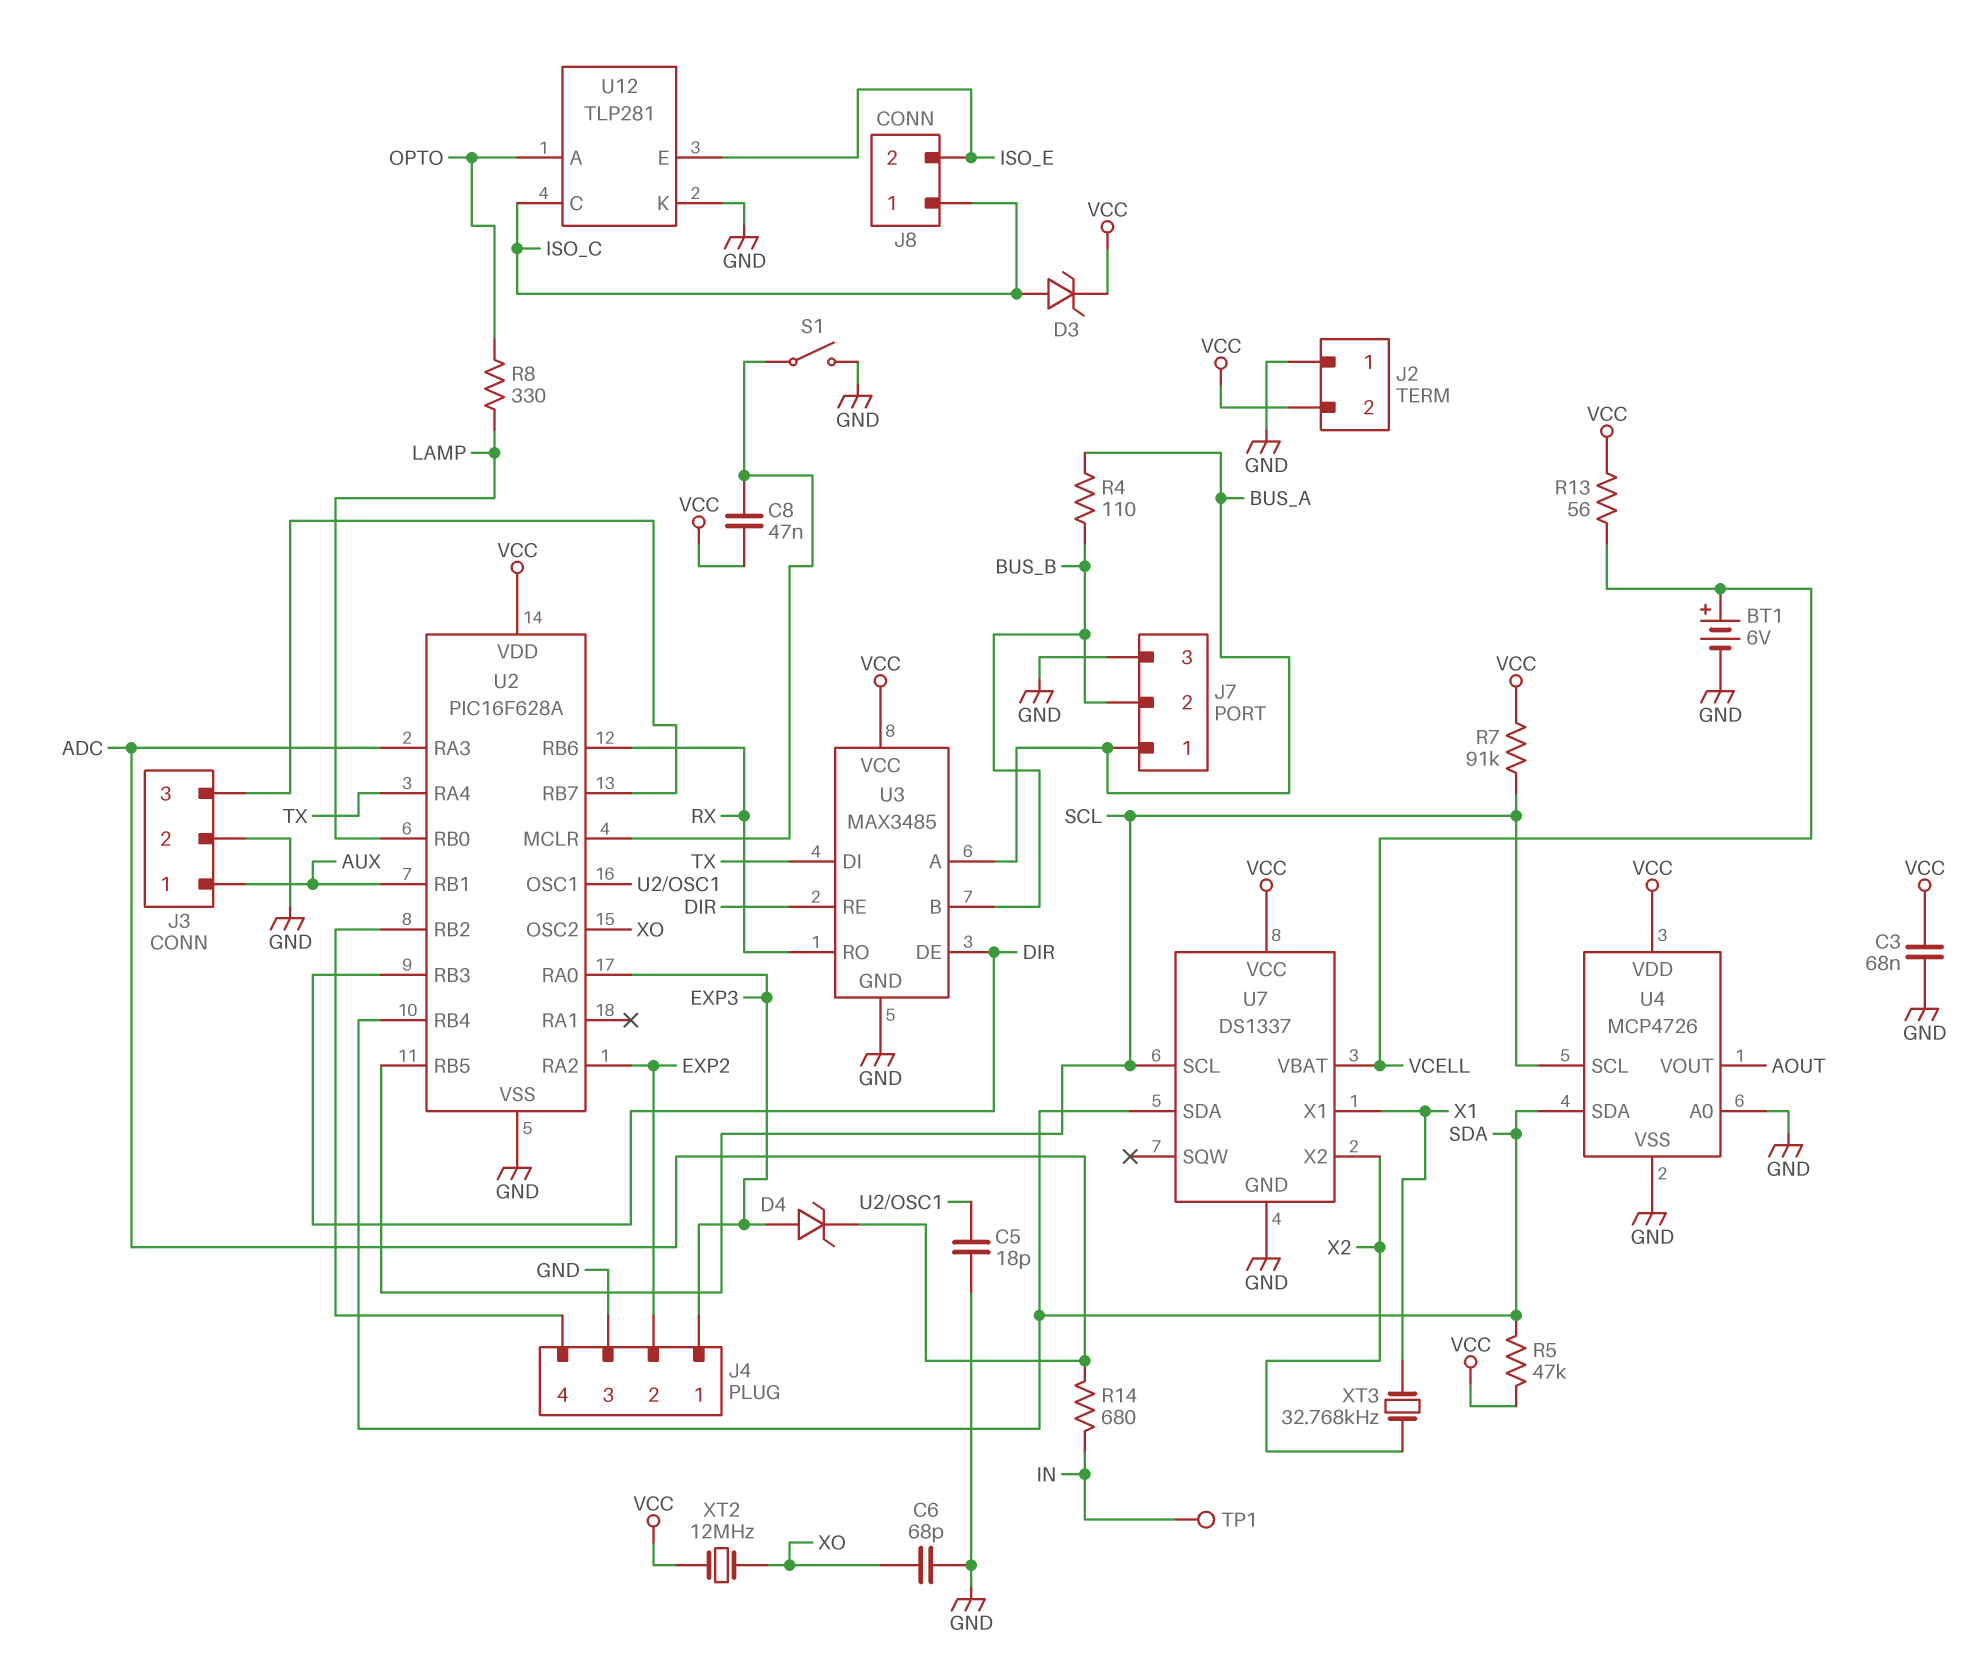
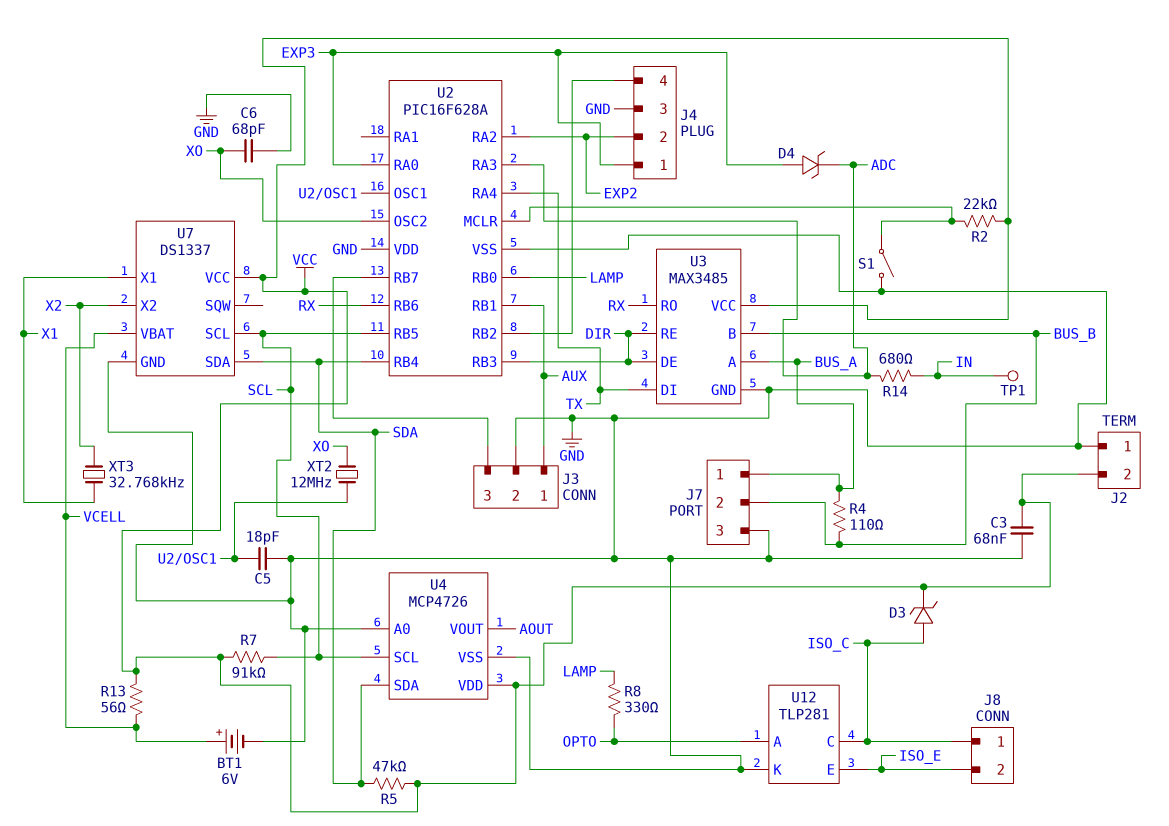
C8: 47nF (U2/MCLR, VCC) -> none
R2: none -> 22k (U2/MCLR, VCC)
U2 pin VDD: VCC -> GND
XT2: 12MHz (VCC, XO) -> 12MHz (U2/OSC1, XO)

